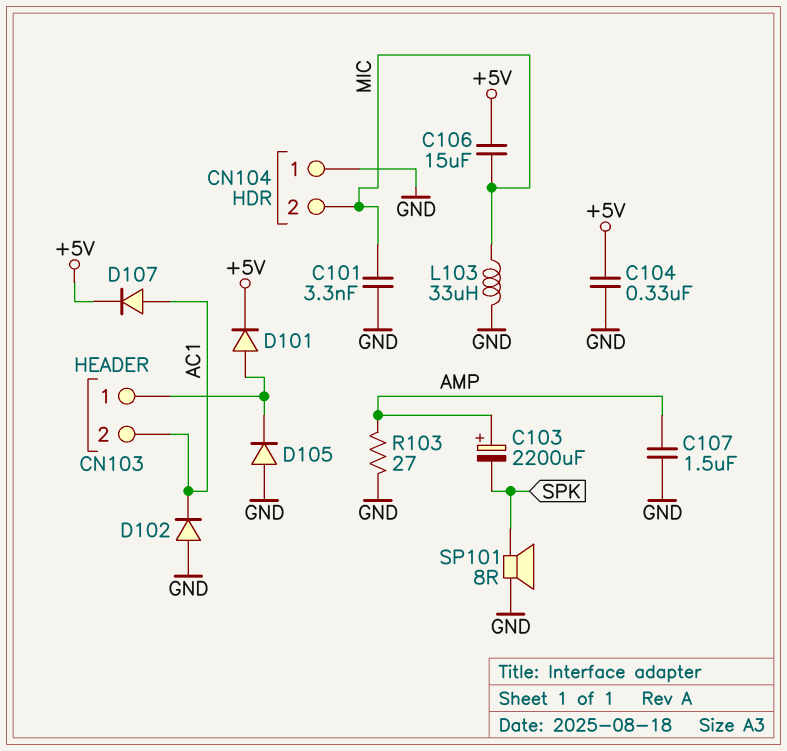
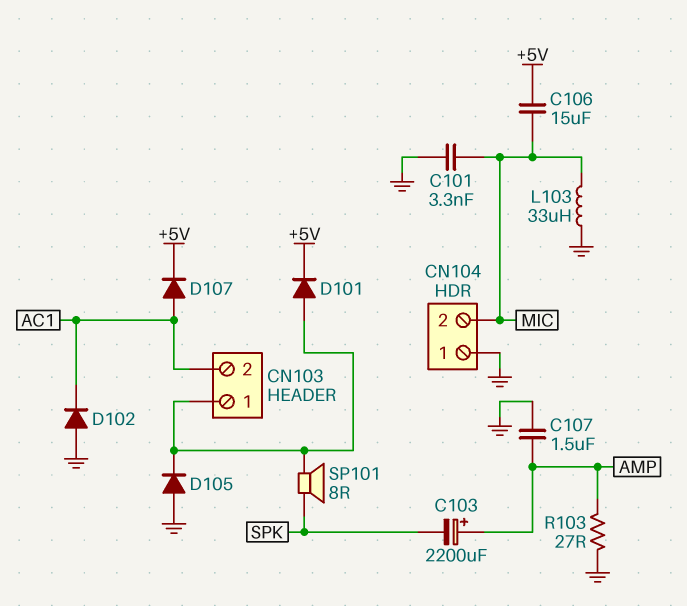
C104: 330nF (+5V, GND) -> none
SP101: speaker 8R (GND, SPK) -> speaker 8R (CN103/1, SPK)

